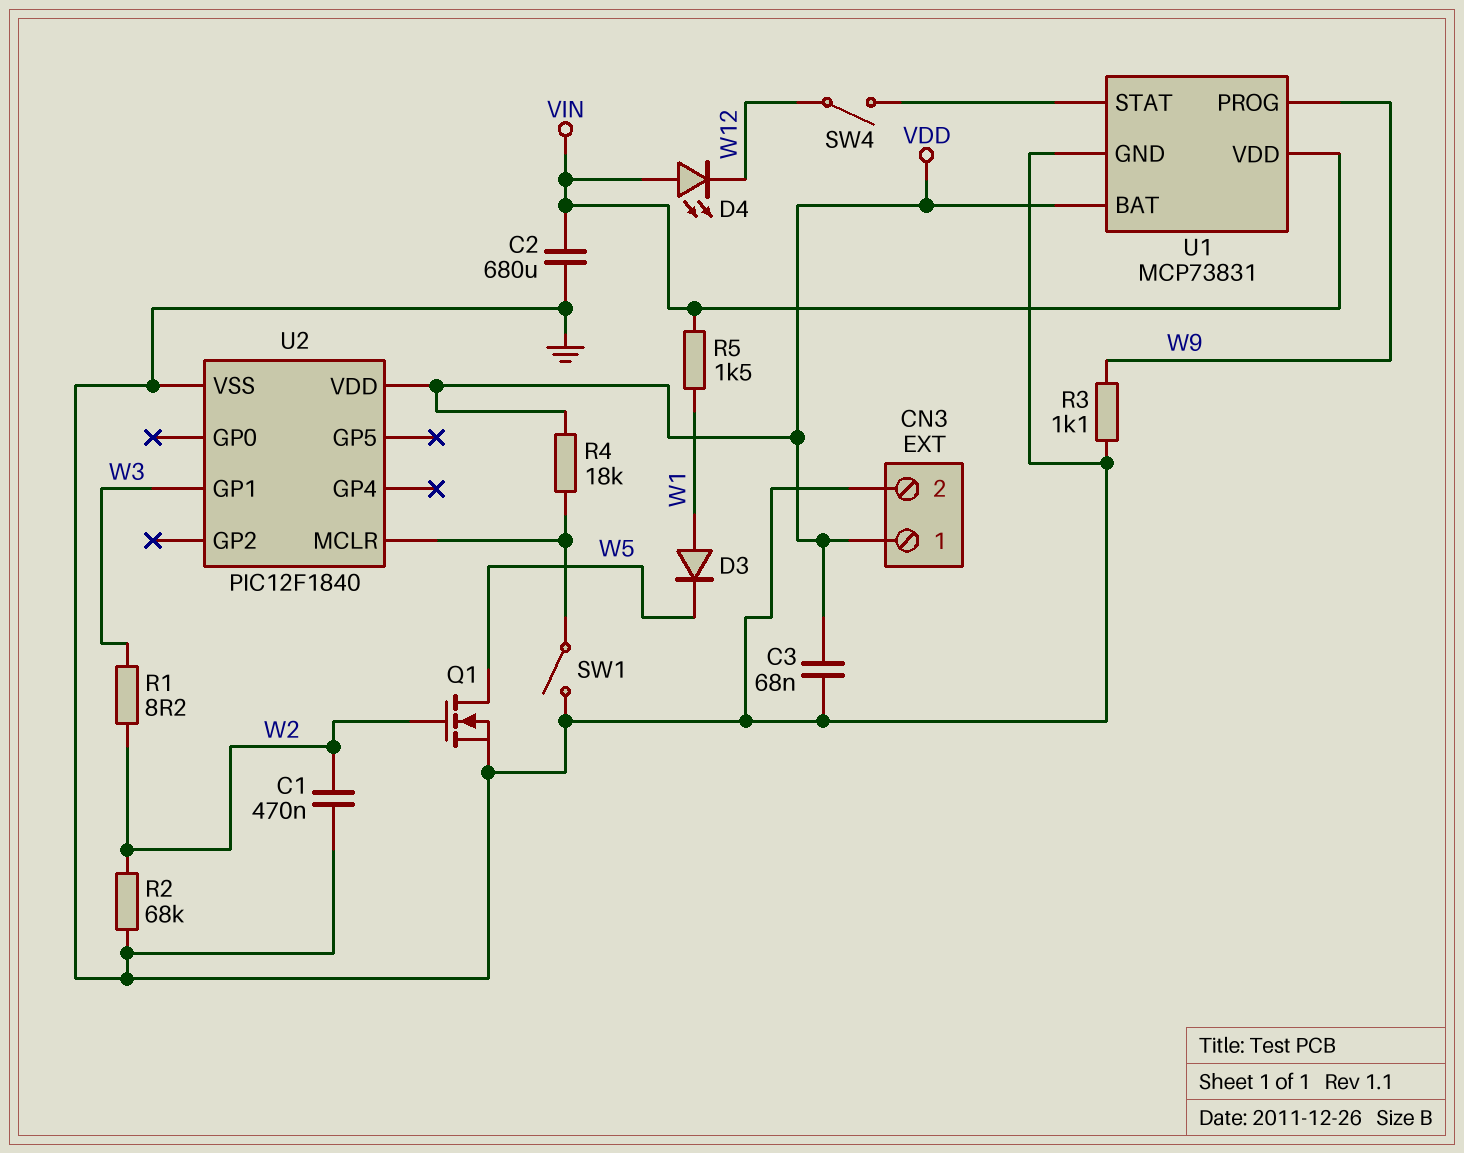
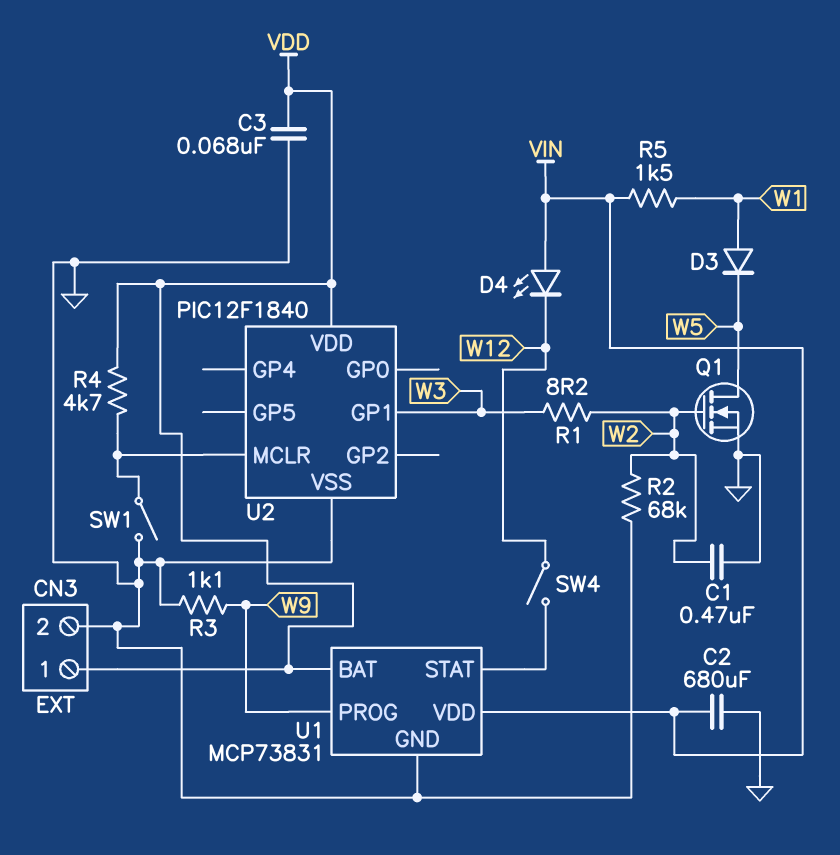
R4: 18k (U2/MCLR, VDD) -> 4.7k (U2/MCLR, VDD)

